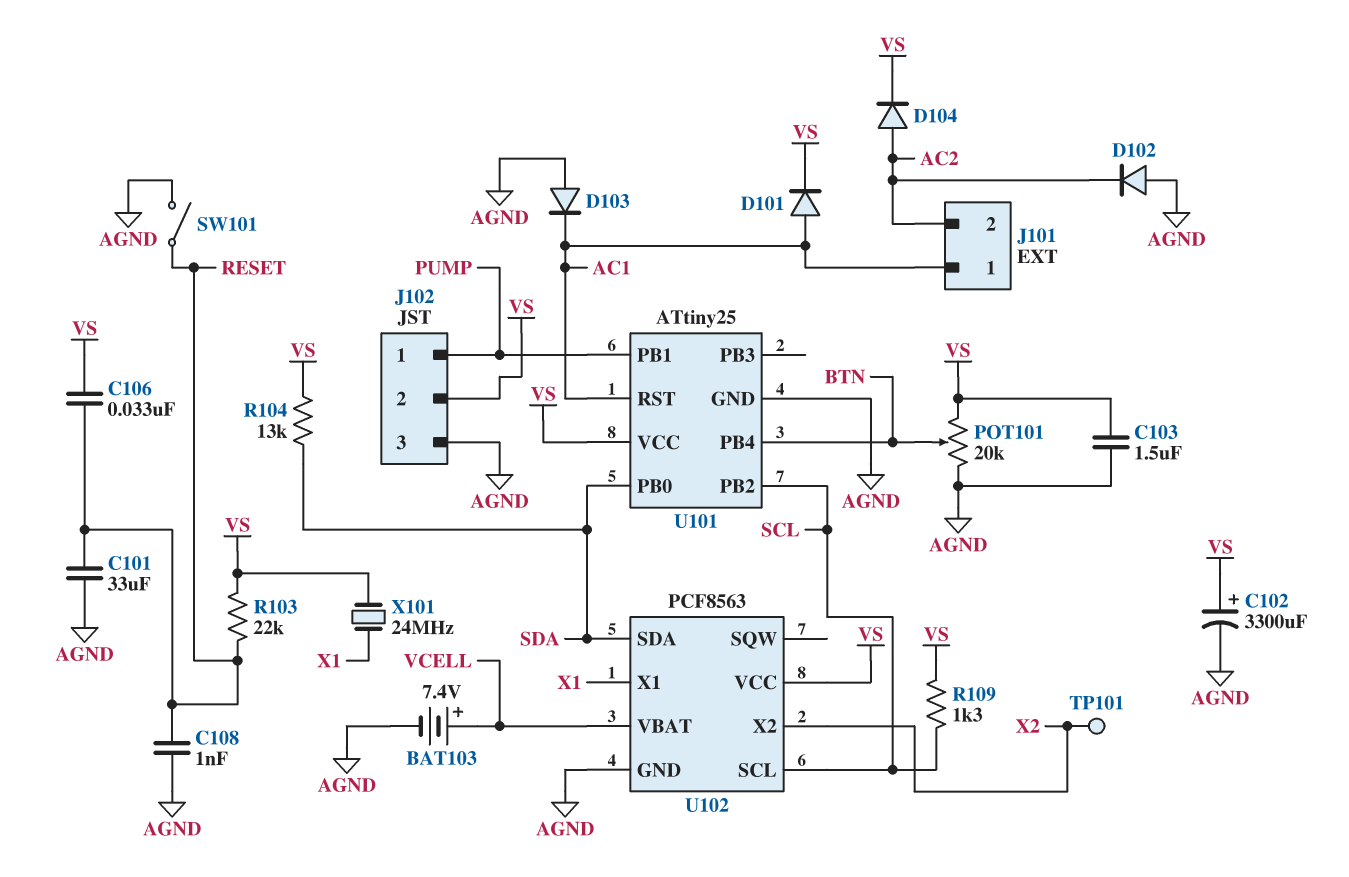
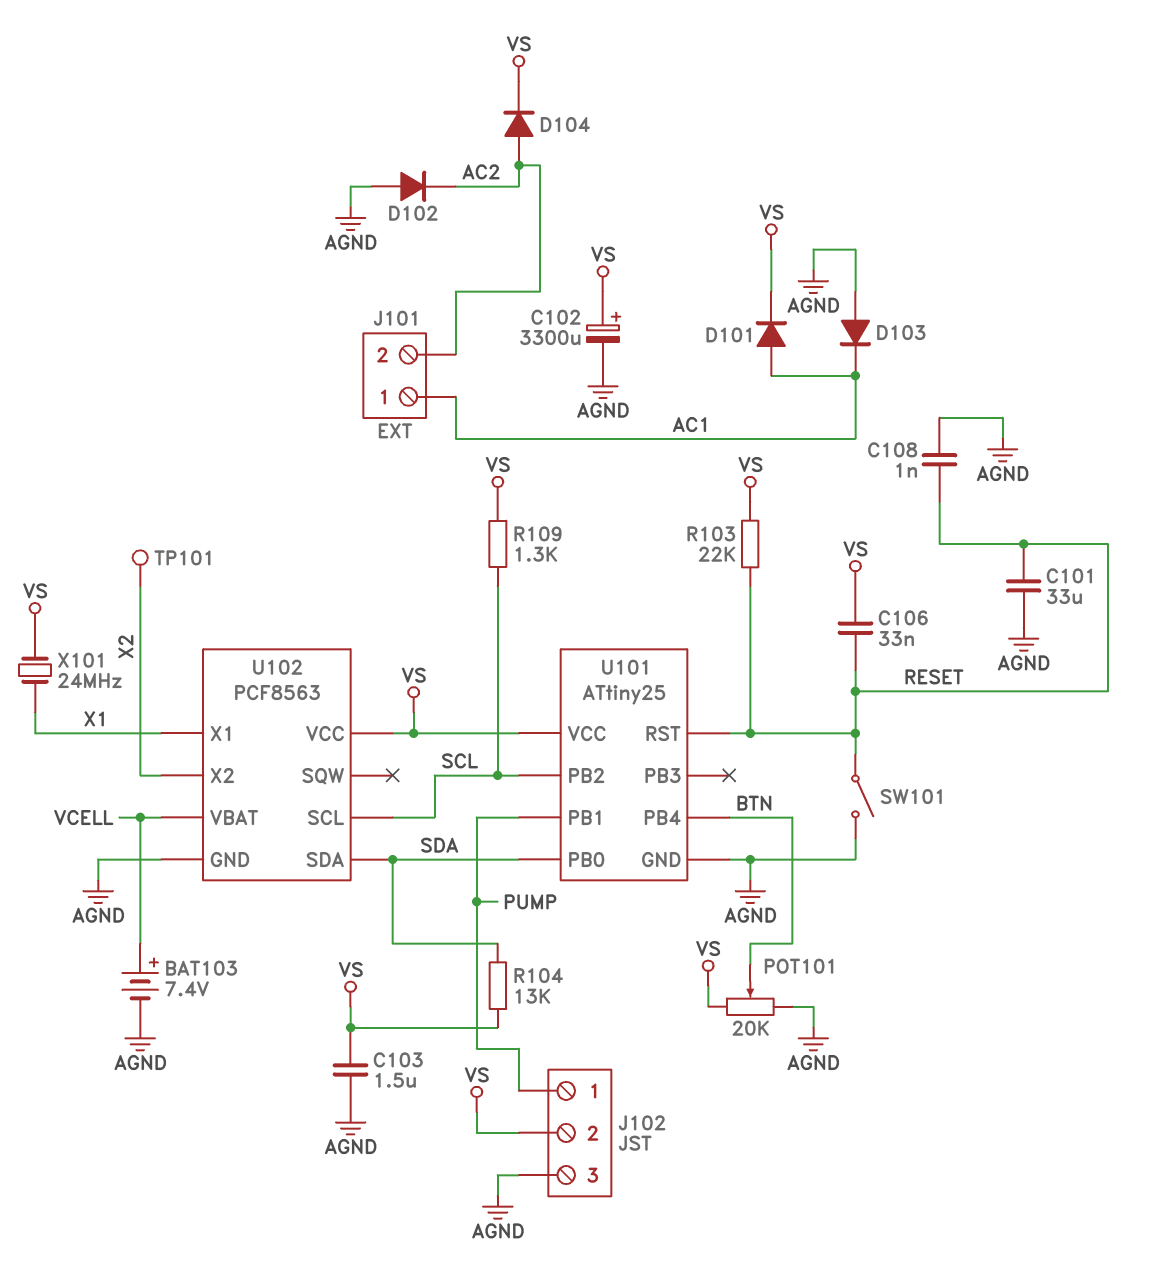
U101 pin RST: AC1 -> RESET

